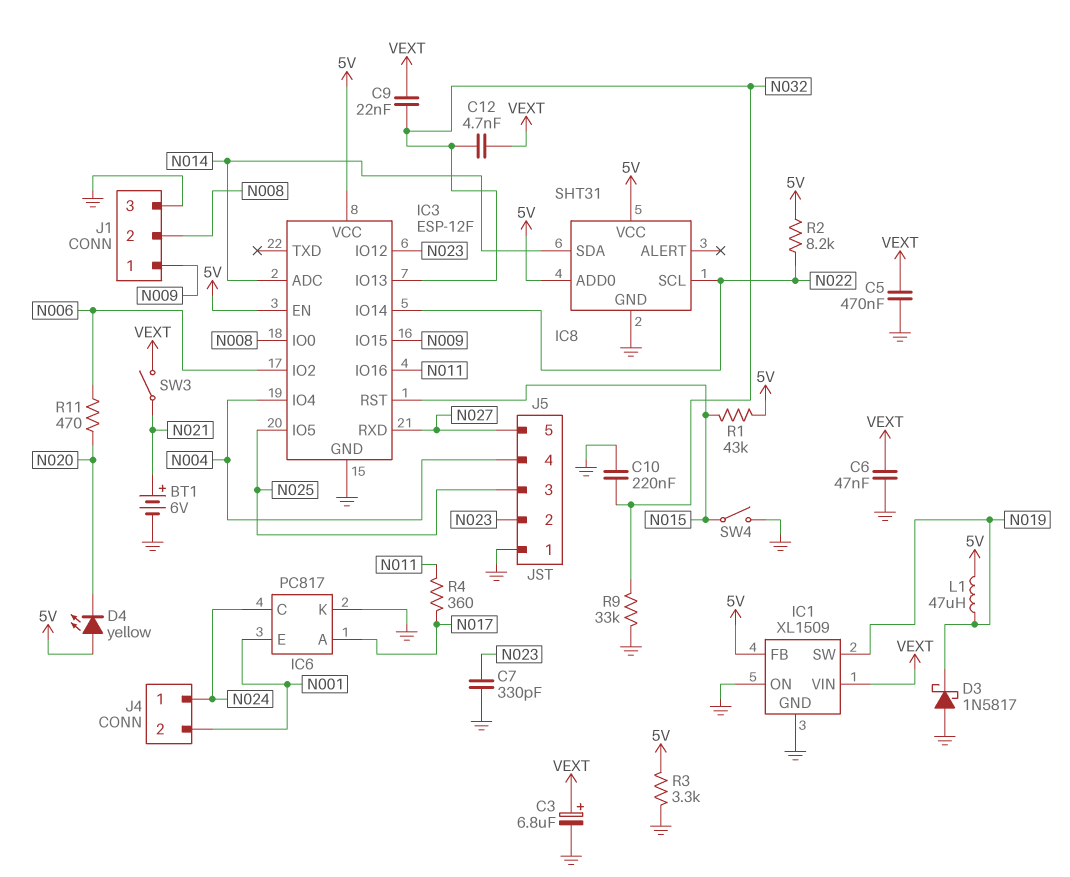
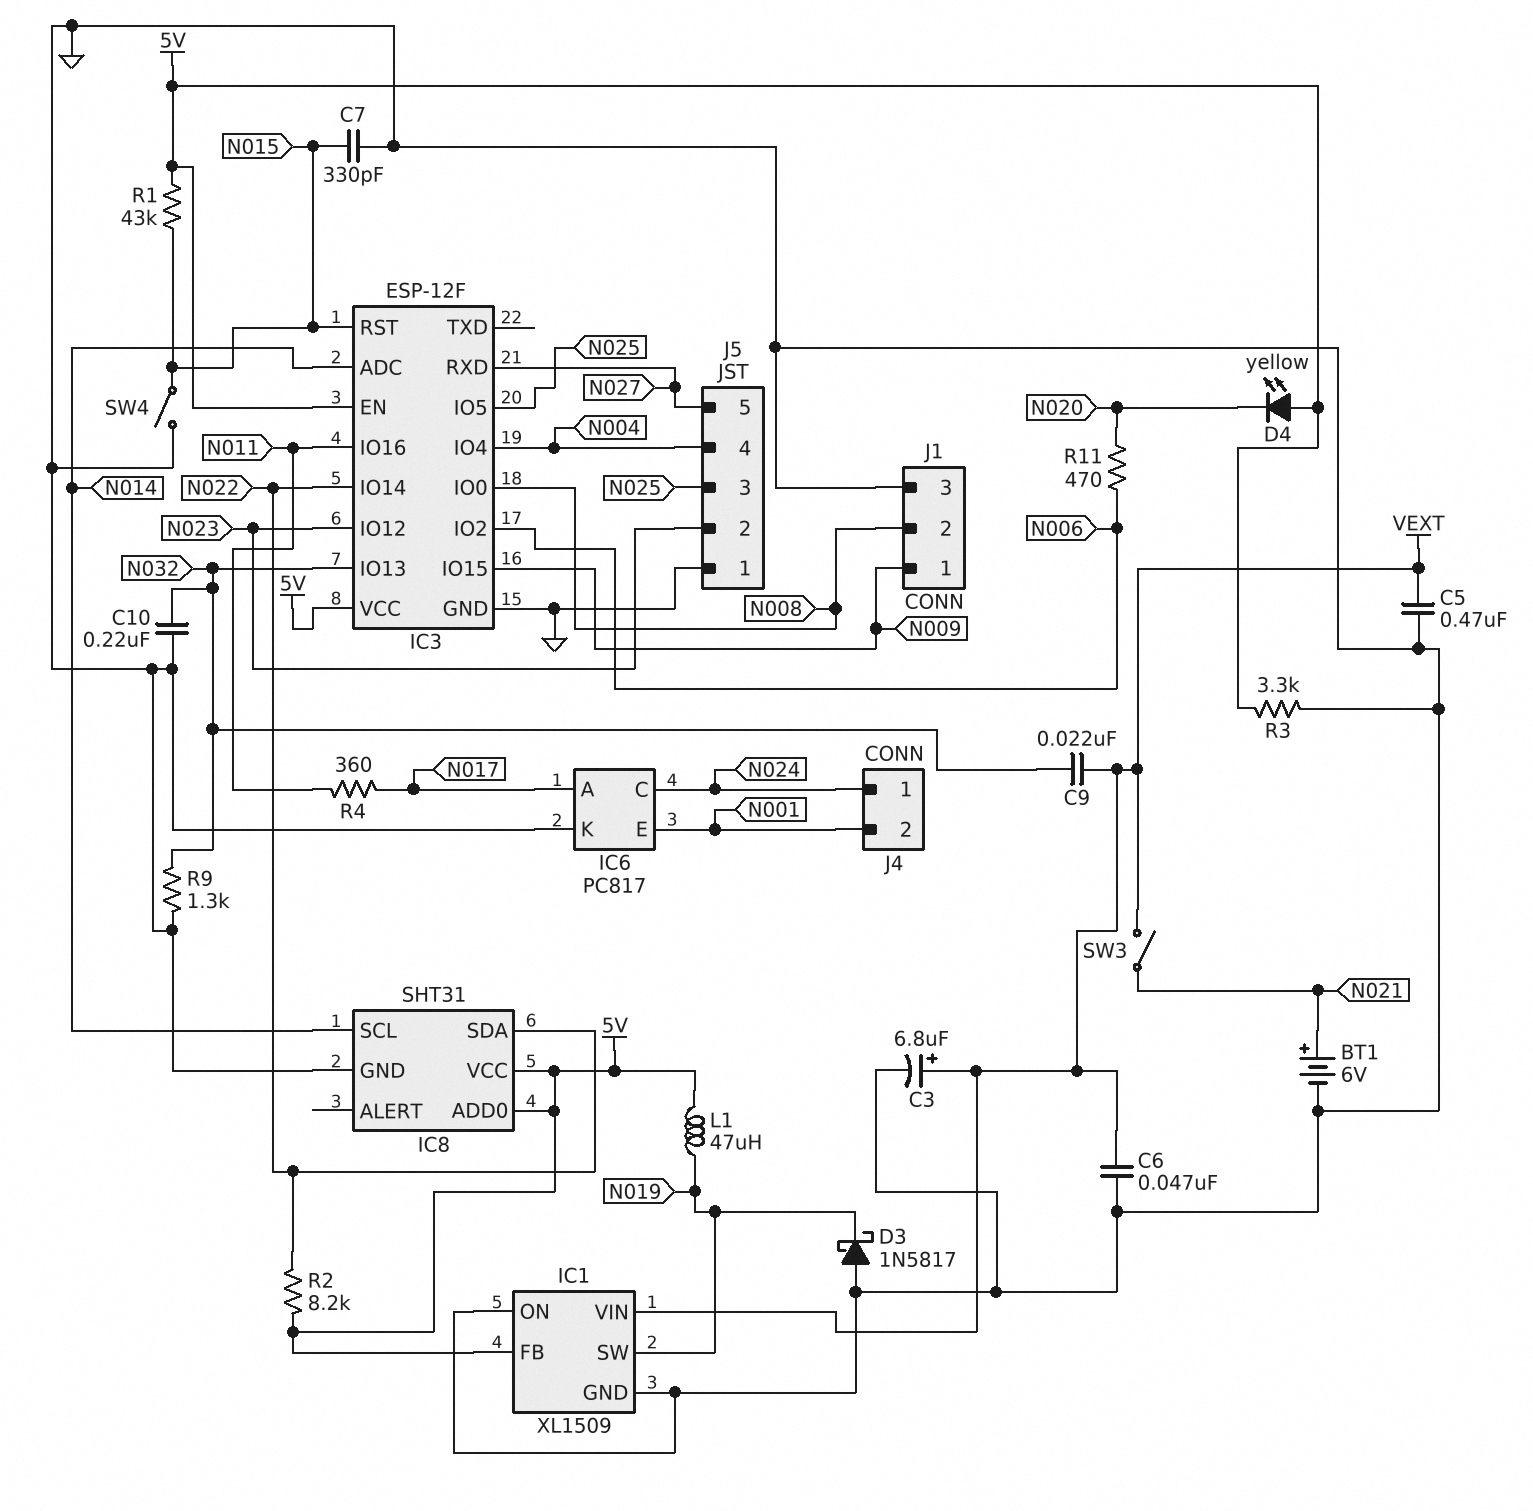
C7: 330pF (GND, N023) -> 330pF (GND, N015)
C12: 4.7nF (N032, VEXT) -> none
IC8 pin SCL: N022 -> N014
IC8 pin SDA: N014 -> N022
R9: 33k (GND, N032) -> 1.3k (GND, N032)

